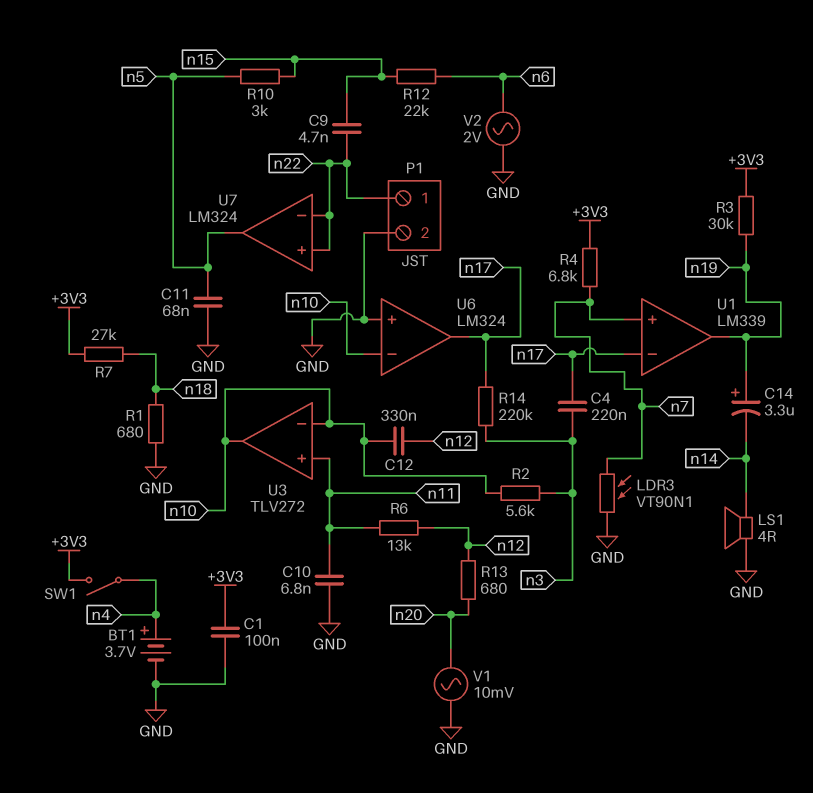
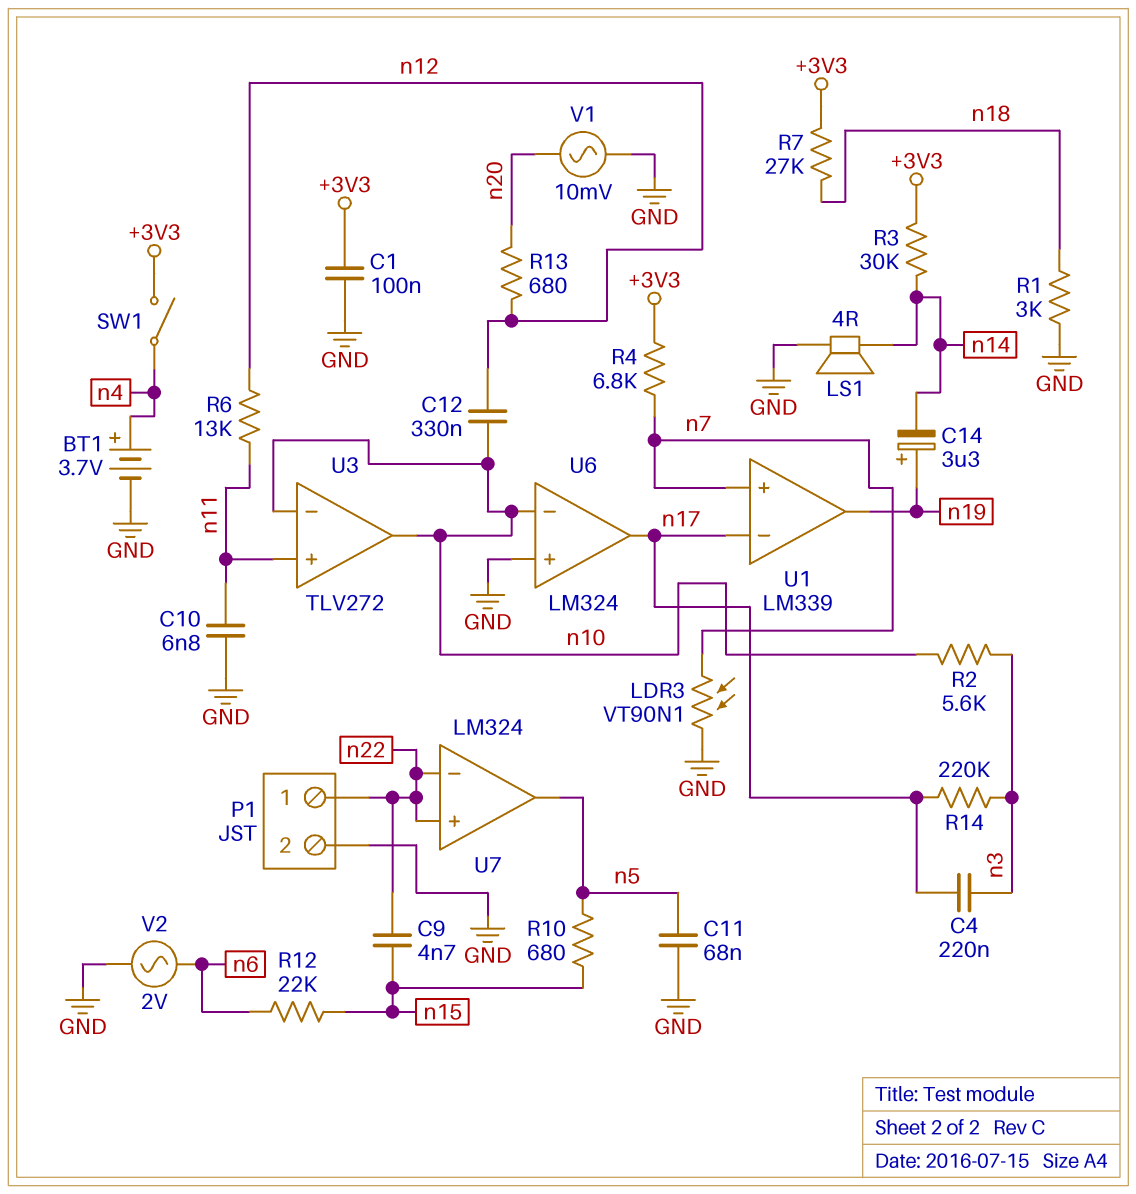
R1: 680 (GND, n18) -> 3k (GND, n18)
R3: 30k (+3V3, n19) -> 30k (+3V3, n14)
R10: 3k (n5, n15) -> 680 (n5, n15)

